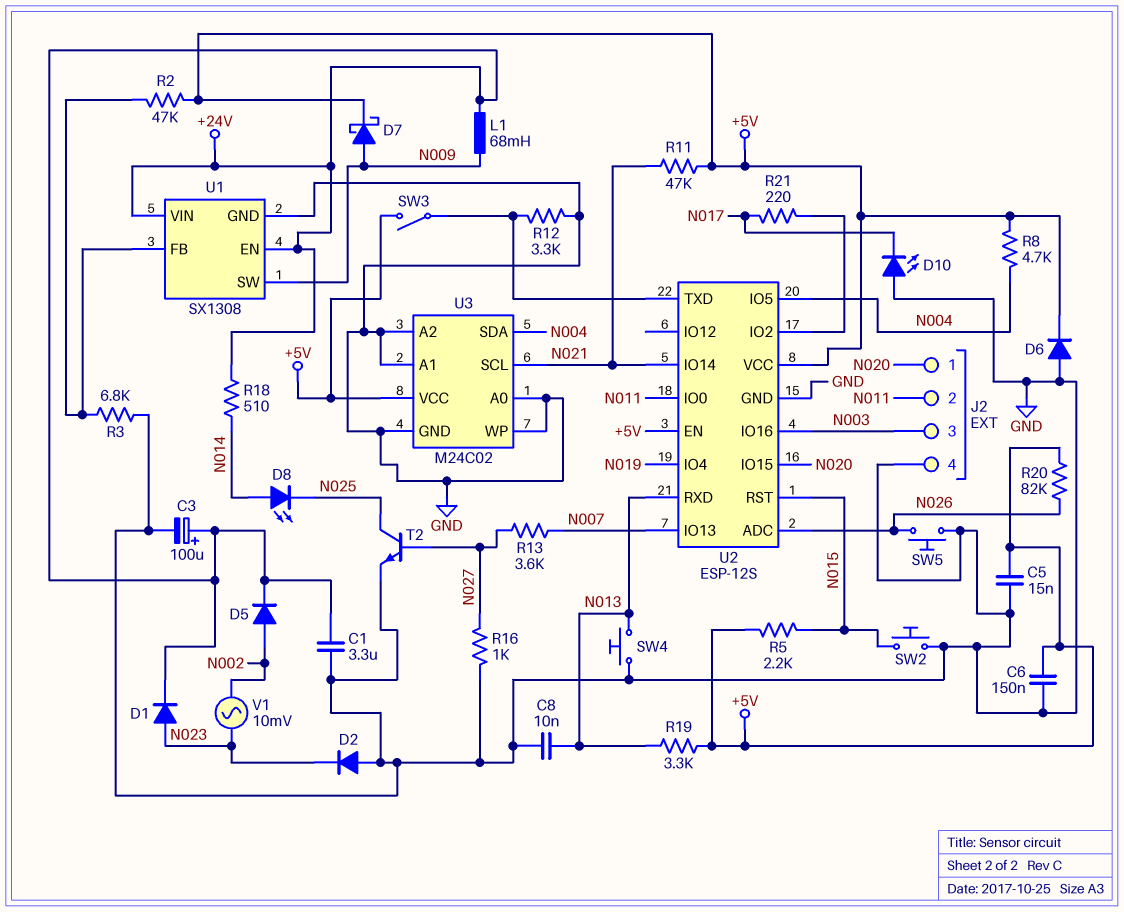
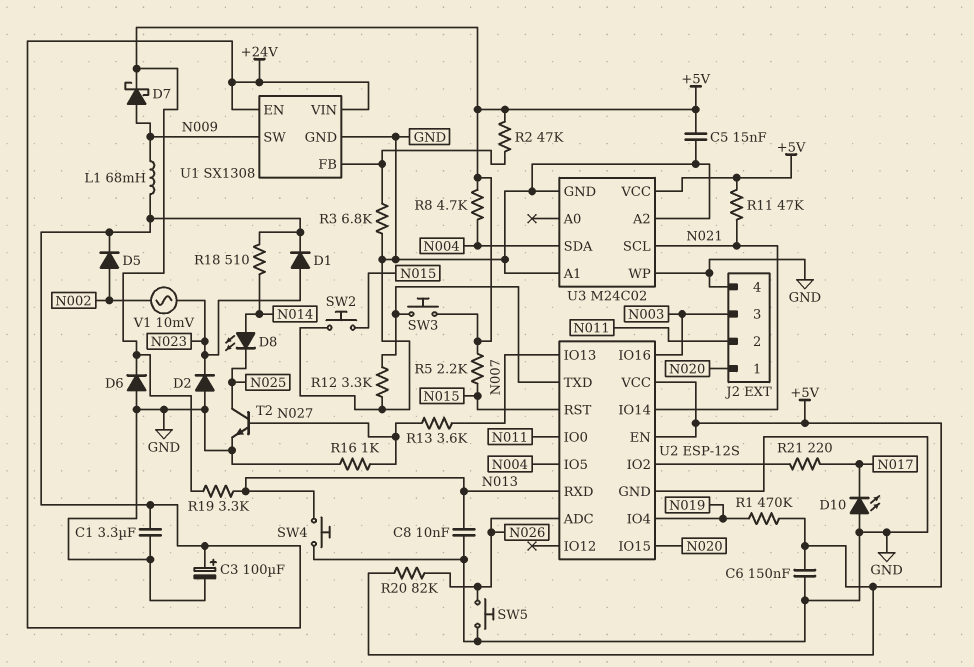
R1: none -> 470k (+5V, N019)
SW3: switch (+5V, U2/TXD) -> button (+5V, U2/TXD)
U3 pin A0: GND -> none

